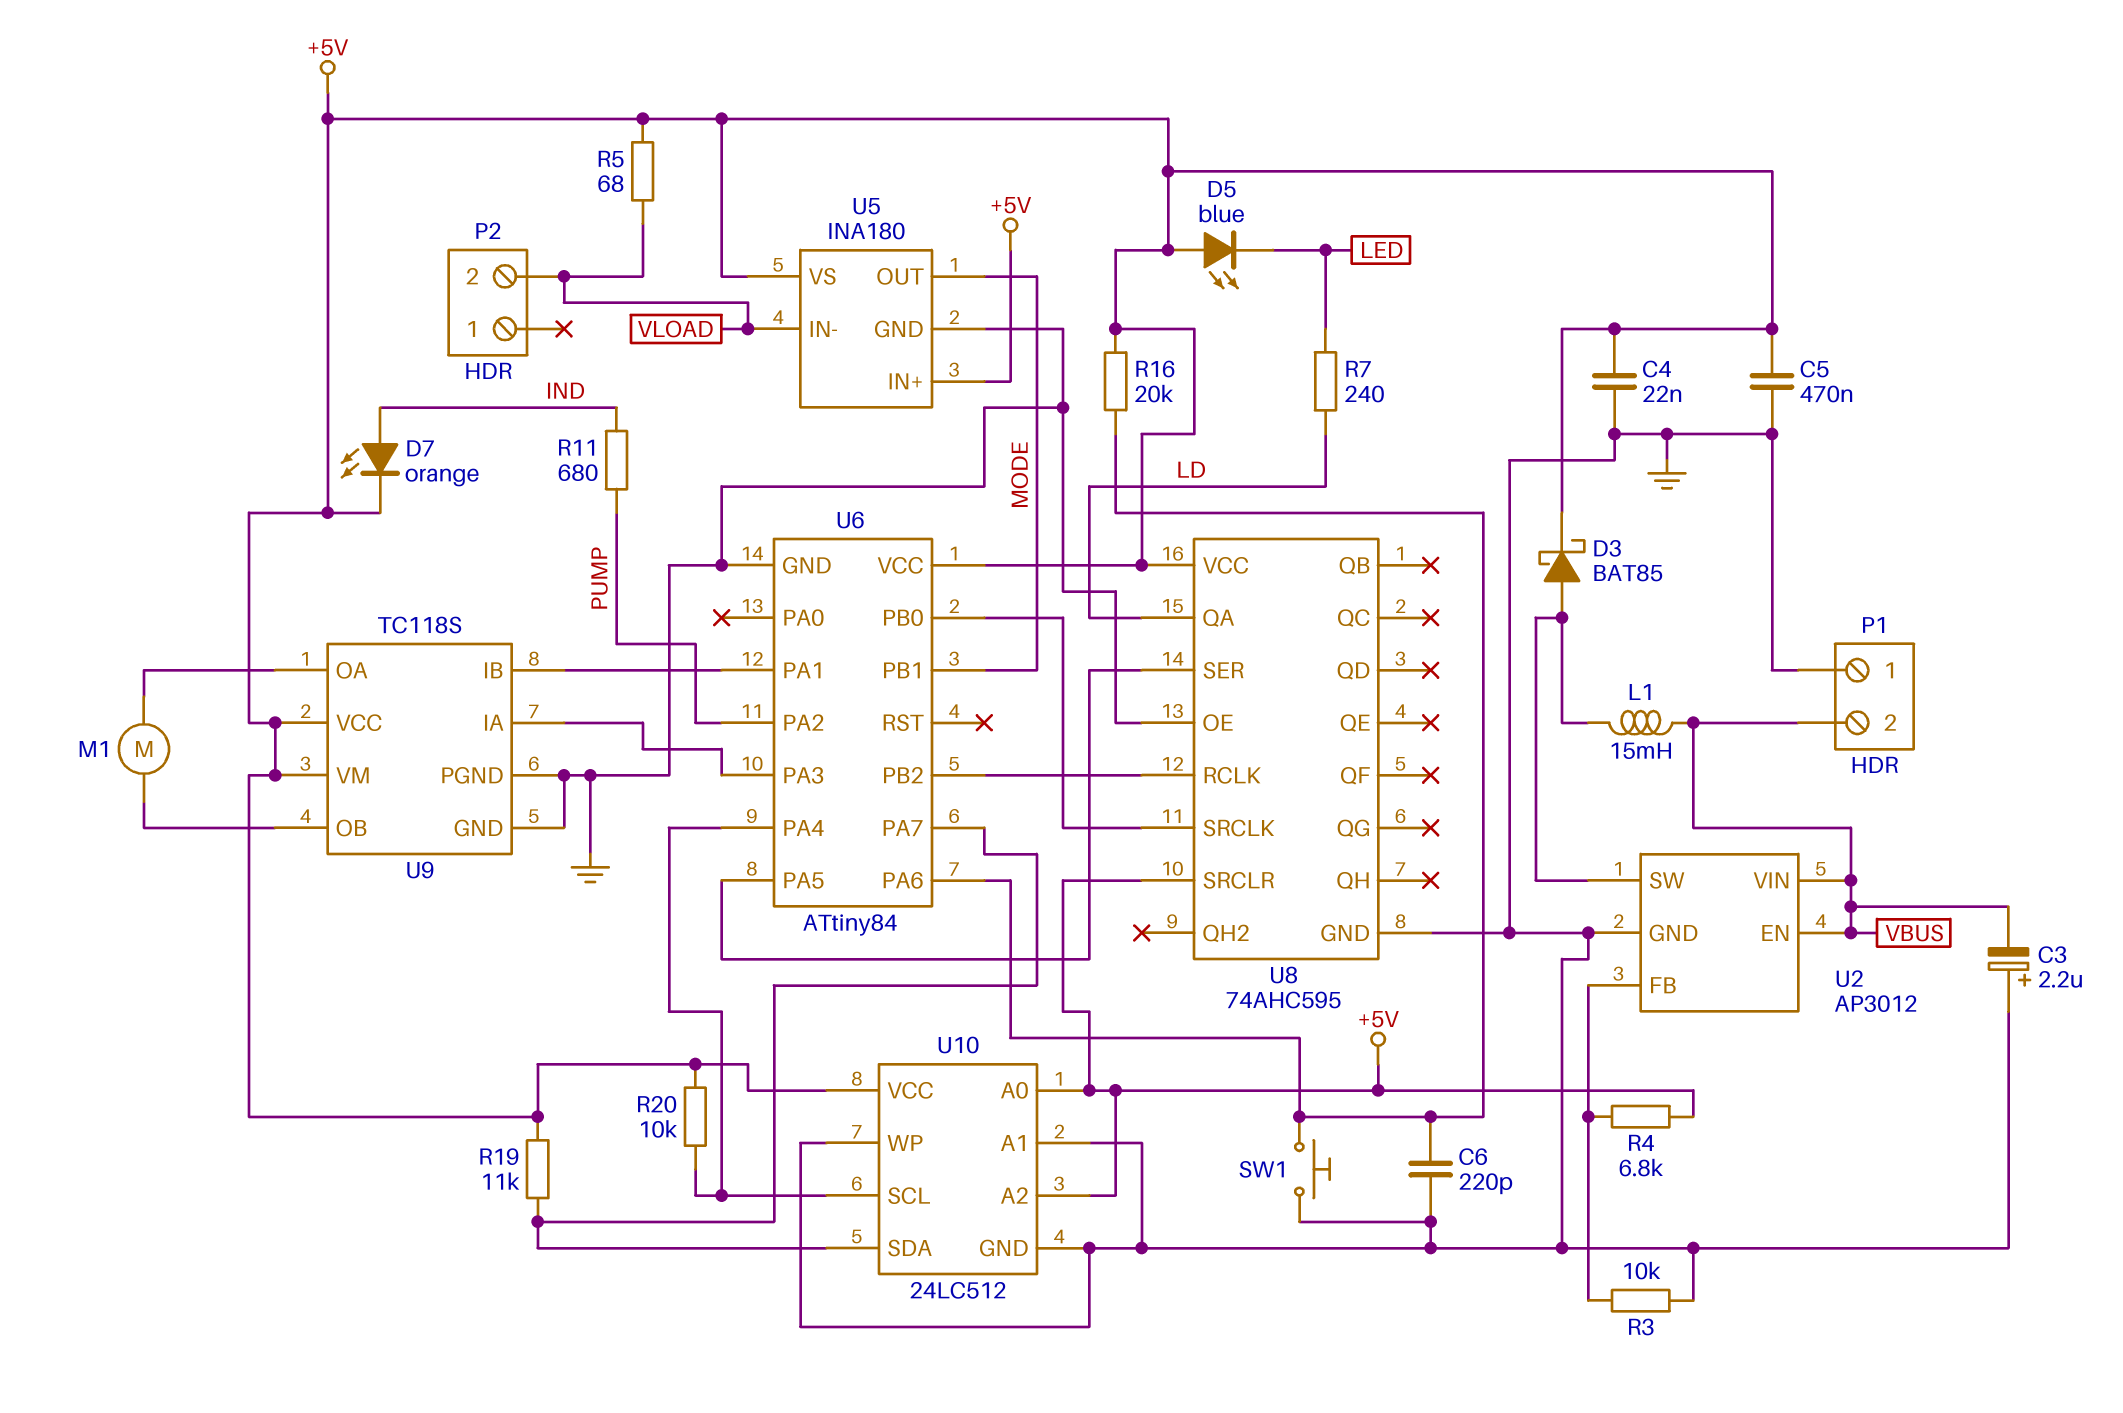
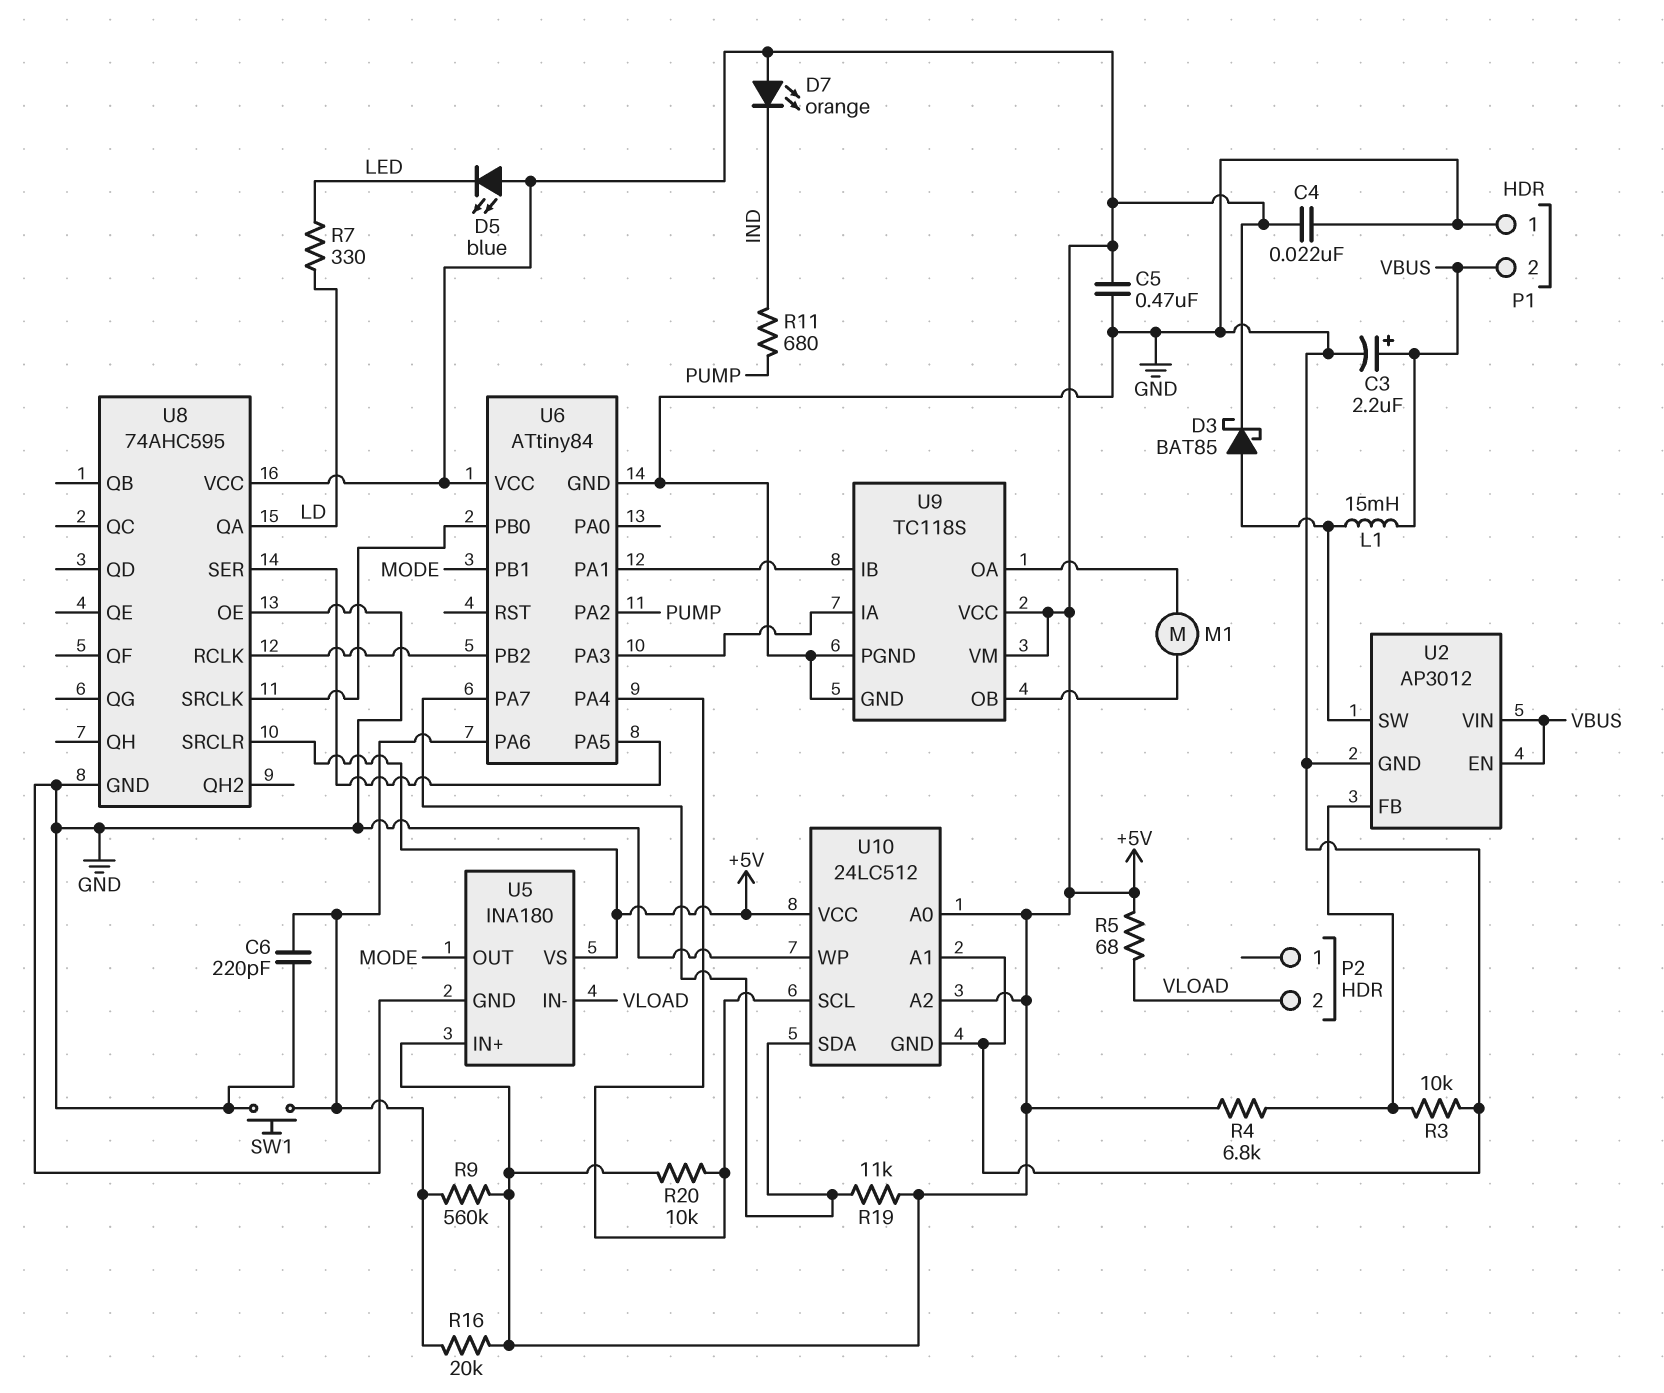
C3: 2.2uF (plus GND, minus VBUS) -> 2.2uF (plus VBUS, minus GND)
D7: LED orange (A IND, K +5V) -> LED orange (A +5V, K IND)
R7: 240 (LD, LED) -> 330 (LD, LED)
R9: none -> 560k (+5V, U6/PA6)

